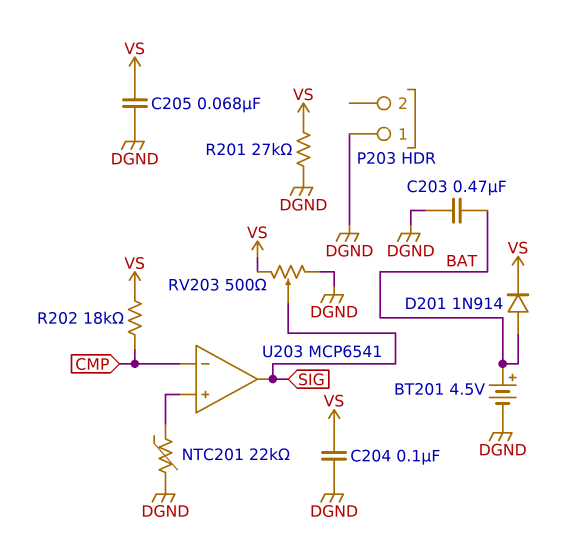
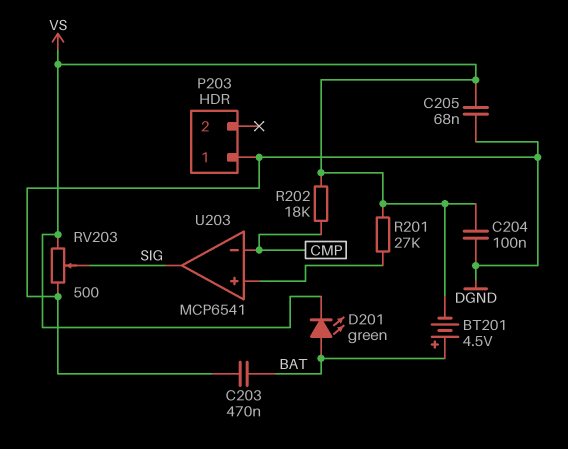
BT201: 4.5V (plus BAT, minus DGND) -> 4.5V (plus BAT, minus VS)
D201: diode 1N914 (A BAT, K VS) -> LED green (A BAT, K VS)
NTC201: 22k (DGND, U203/in+) -> none
R201: 27k (DGND, VS) -> 27k (U203/in+, VS)

